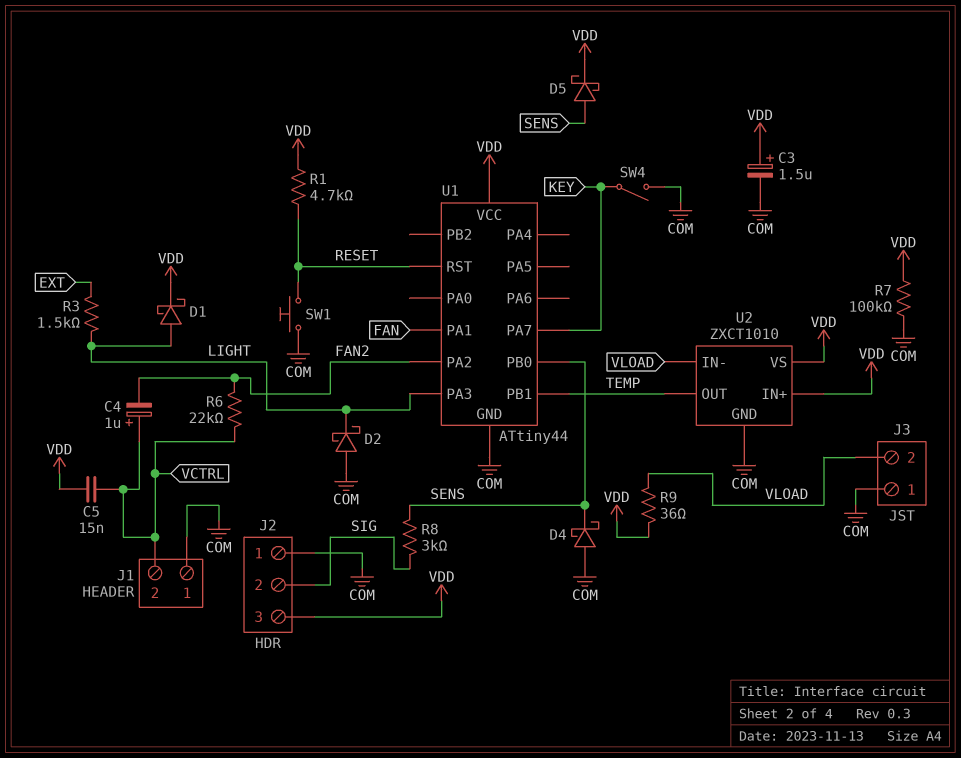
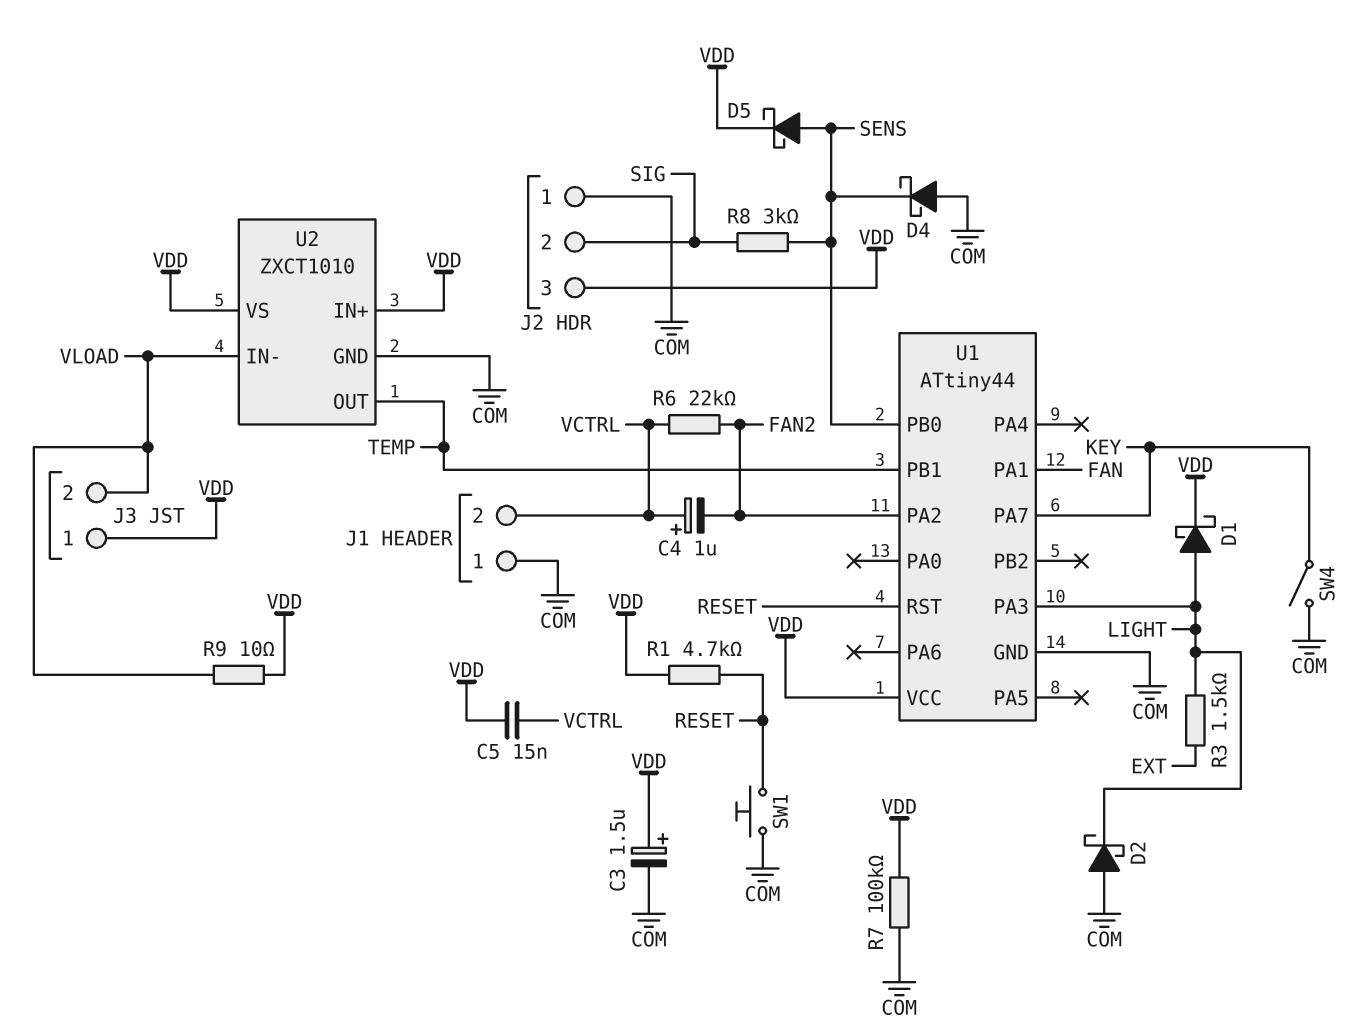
J3 pin 1: COM -> VDD
R9: 36 (VDD, VLOAD) -> 10 (VDD, VLOAD)

